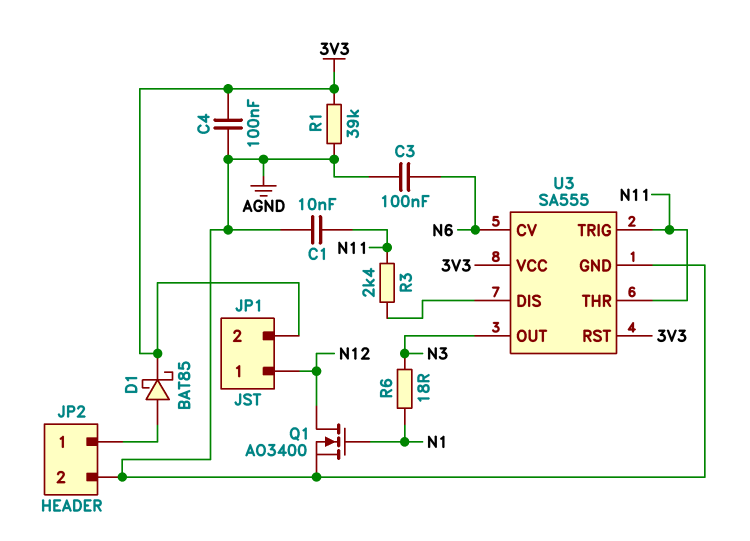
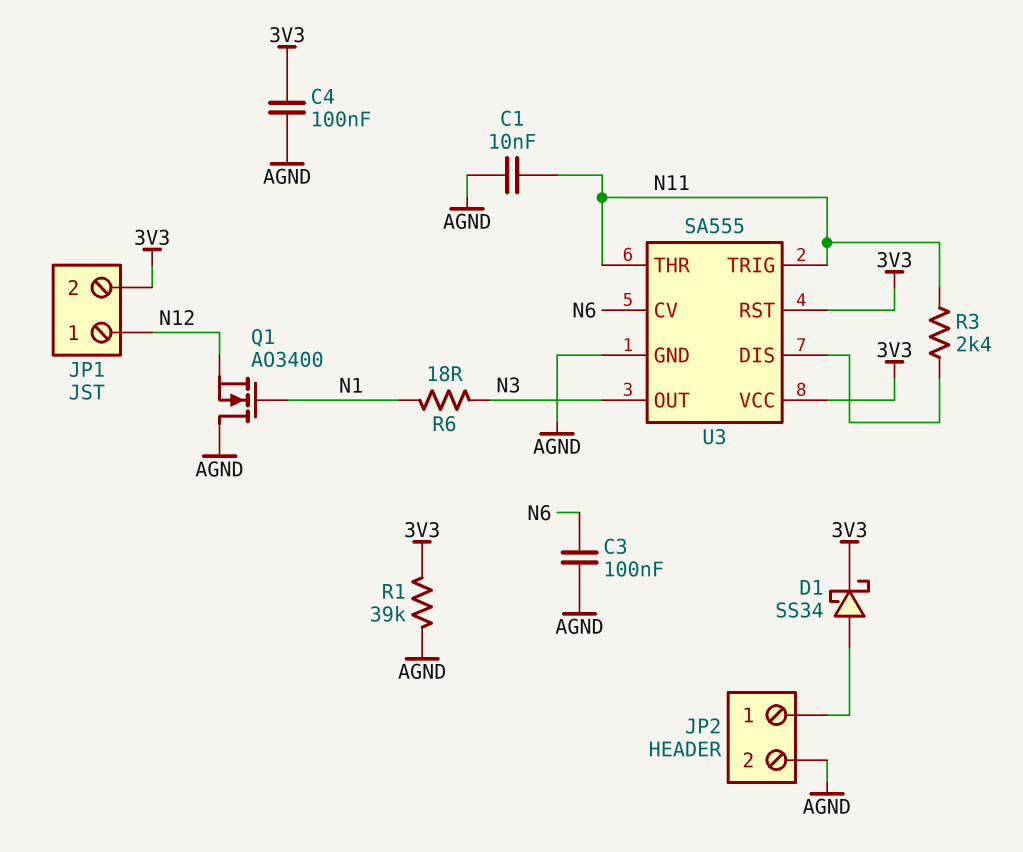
D1: schottky BAT85 (A JP2/1, K 3V3) -> schottky SS34 (A JP2/1, K 3V3)
Q1: NMOS AO3400 (G N1, D N12, S AGND) -> NMOS AO3400 (G N1, D AGND, S N12)

